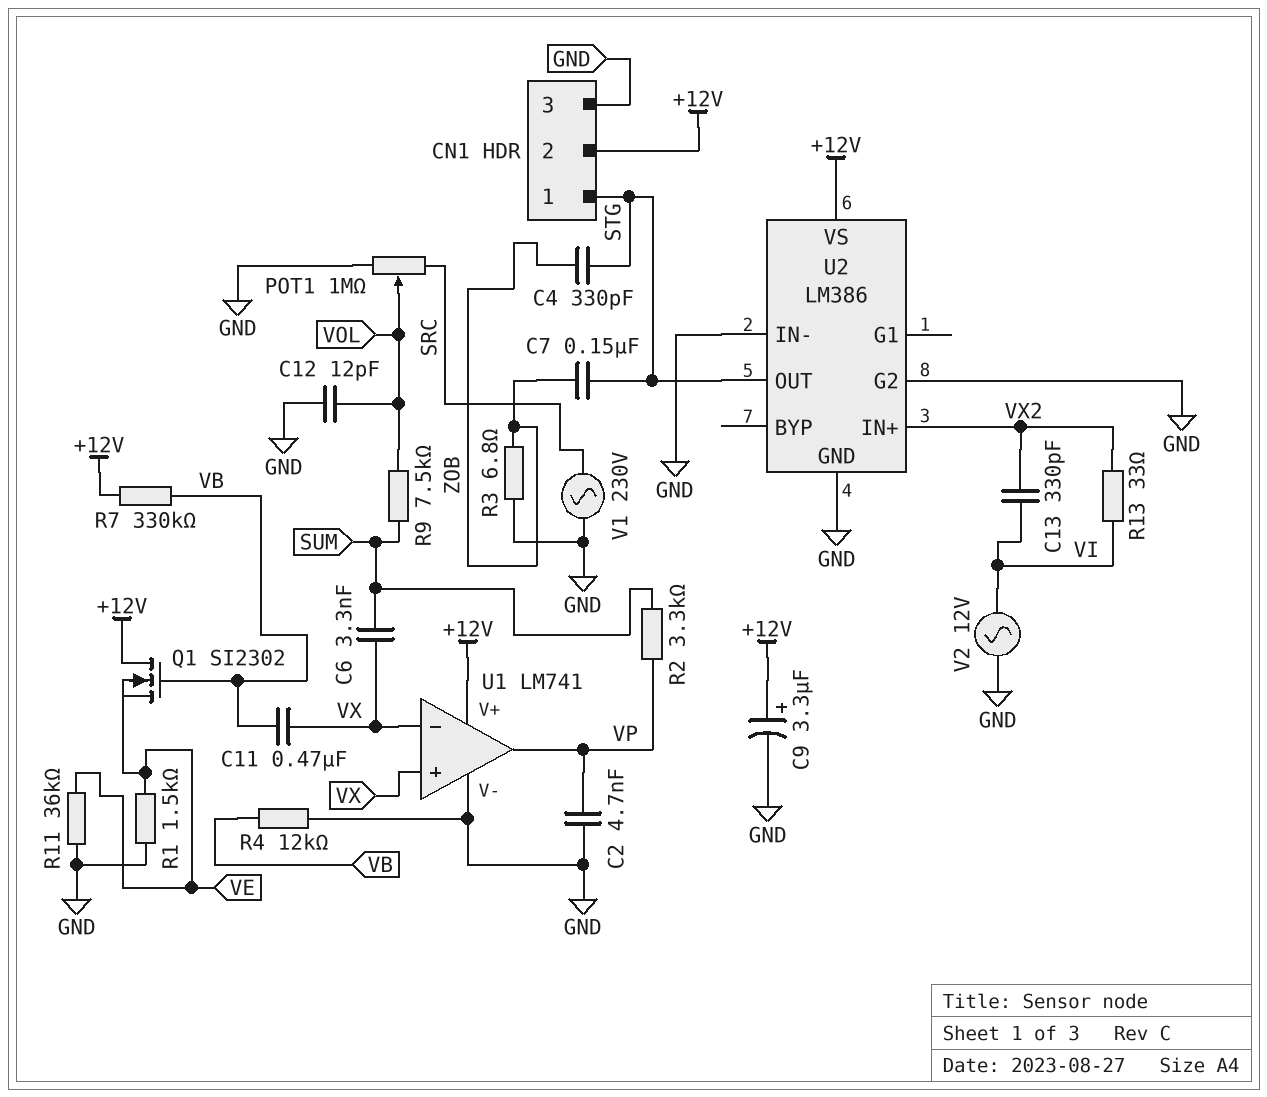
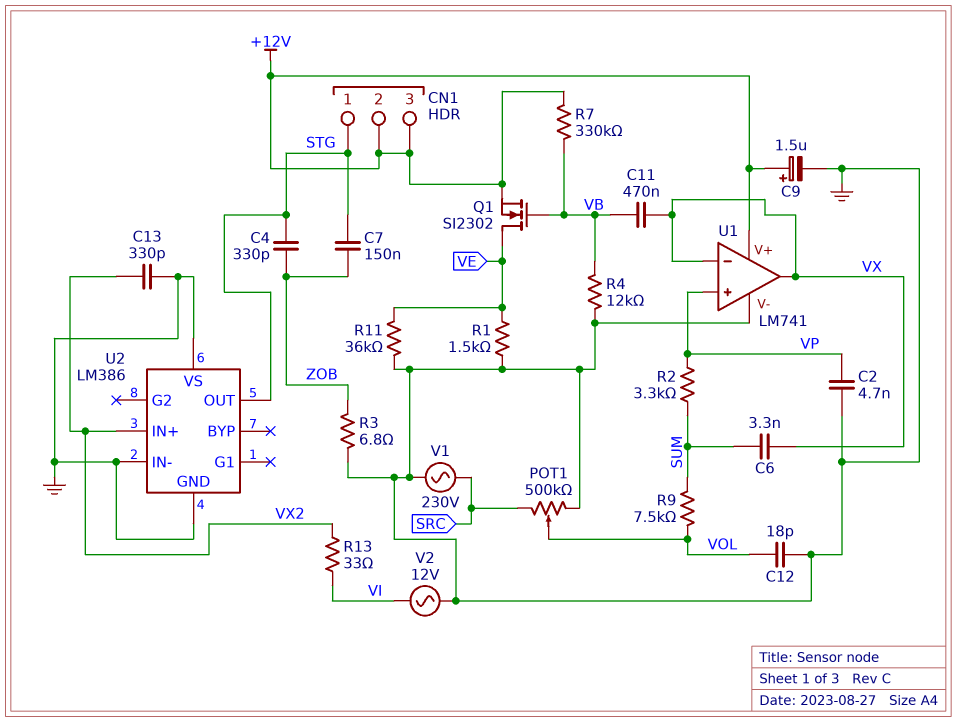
C9: 3.3uF (plus +12V, minus GND) -> 1.5uF (plus +12V, minus GND)
C12: 12pF (GND, VOL) -> 18pF (GND, VOL)
C13: 330pF (VI, VX2) -> 330pF (GND, VX2)
CN1 pin 3: GND -> +12V
POT1: 1M (GND, SRC, wiper VOL) -> 500k (GND, SRC, wiper VOL)
Q1: NMOS SI2302 (G VB, D +12V, S VE) -> NMOS SI2302 (G VB, D VE, S +12V)
U1 pin in+: VX -> VP
U1 pin out: VP -> VX
U2 pin G2: GND -> none
U2 pin VS: +12V -> GND

